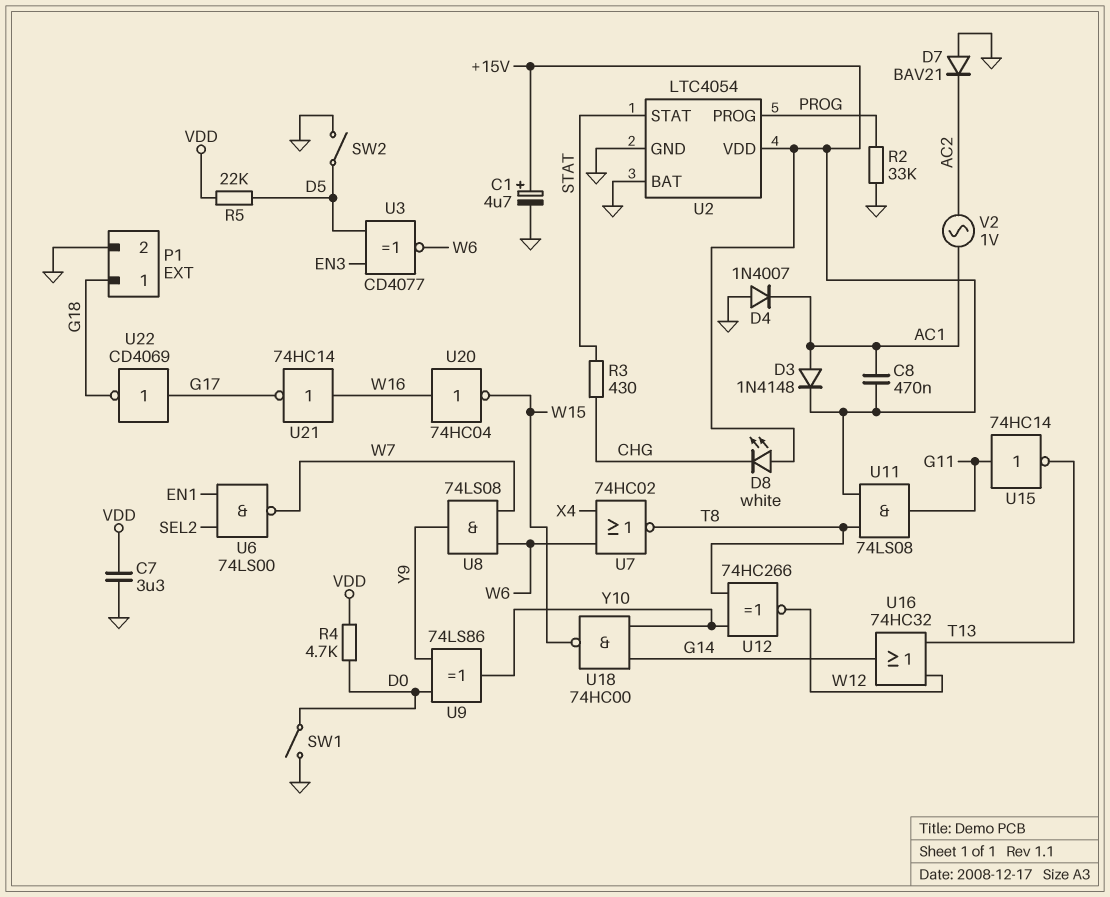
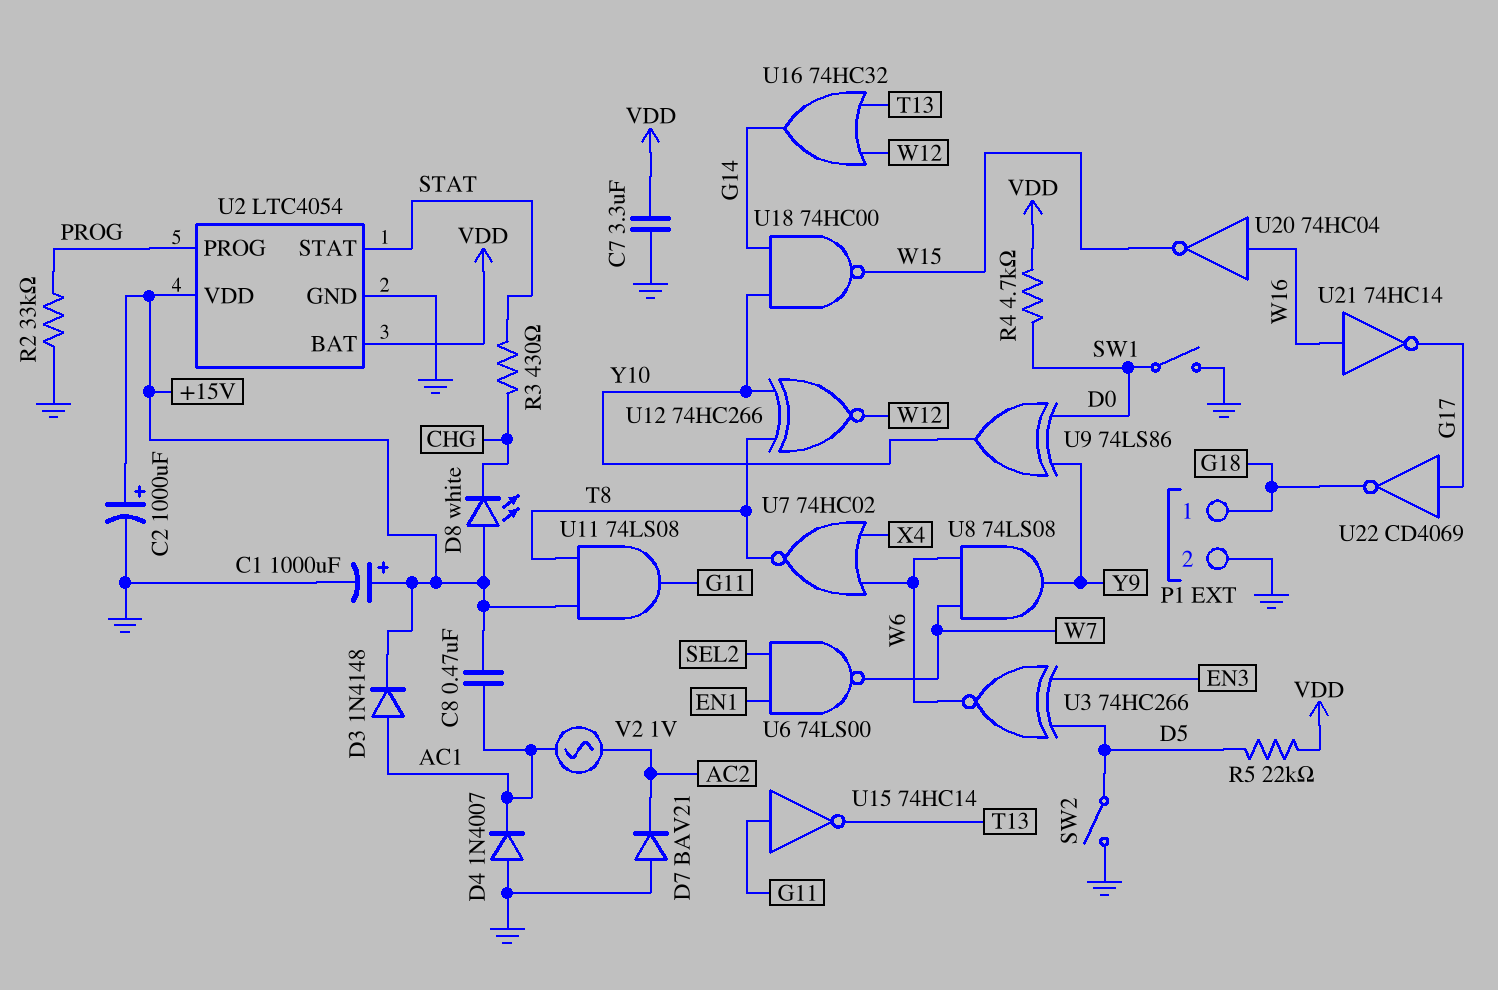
C1: 4.7uF (plus +15V, minus GND) -> 1000uF (plus +15V, minus GND)
C2: none -> 1000uF (plus +15V, minus GND)
U2 pin BAT: GND -> VDD
U3: XNOR CD4077 (in D5, in EN3, out W6) -> XNOR 74HC266 (in D5, in EN3, out W6)

